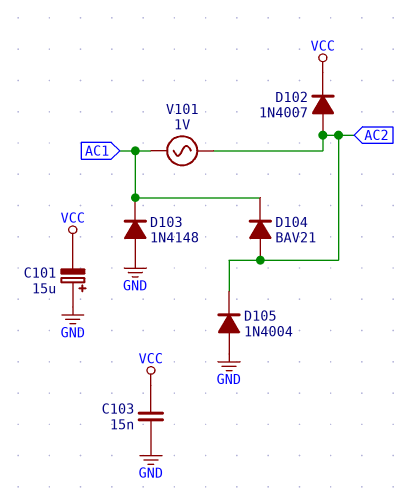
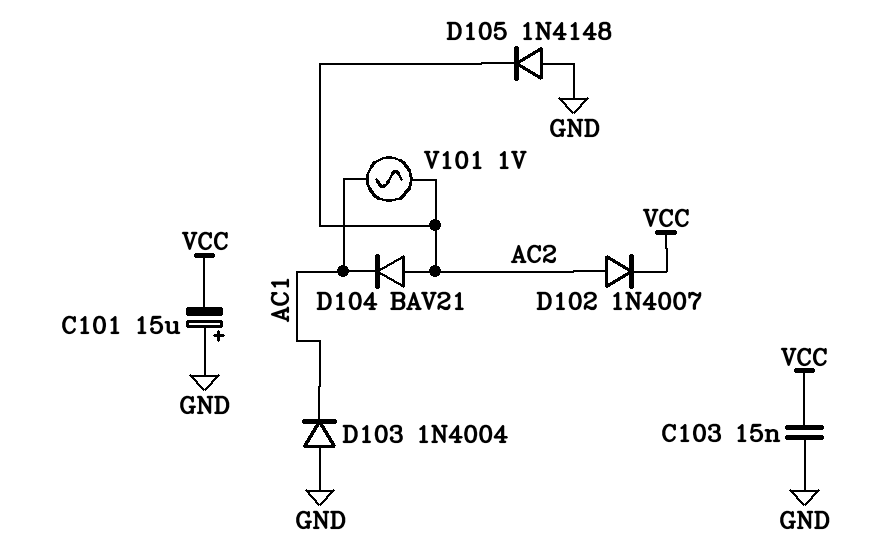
D103: diode 1N4148 (A GND, K AC1) -> diode 1N4004 (A GND, K AC1)
D105: diode 1N4004 (A GND, K AC2) -> diode 1N4148 (A GND, K AC2)

